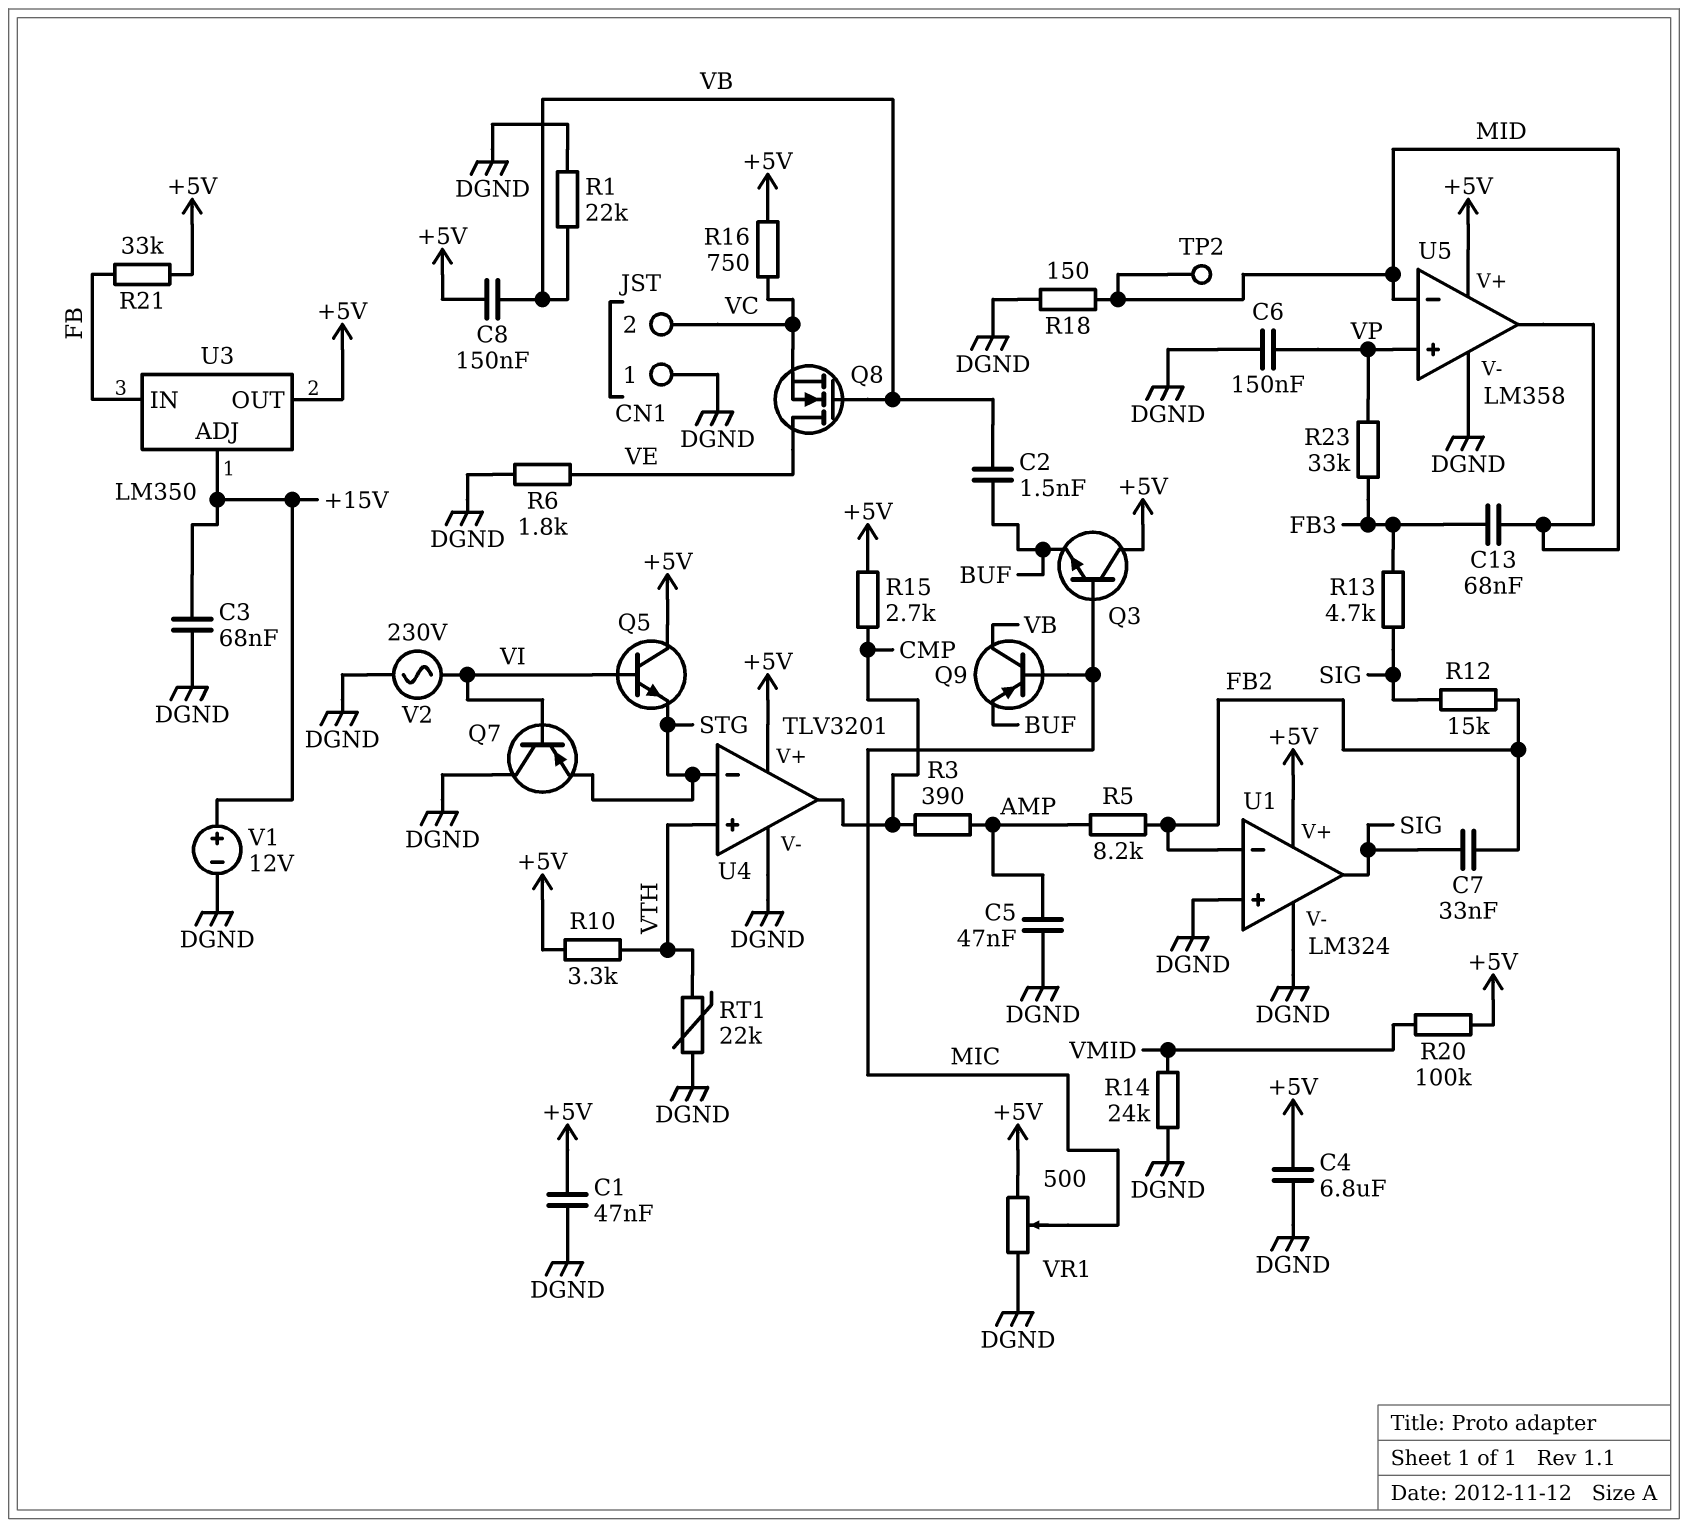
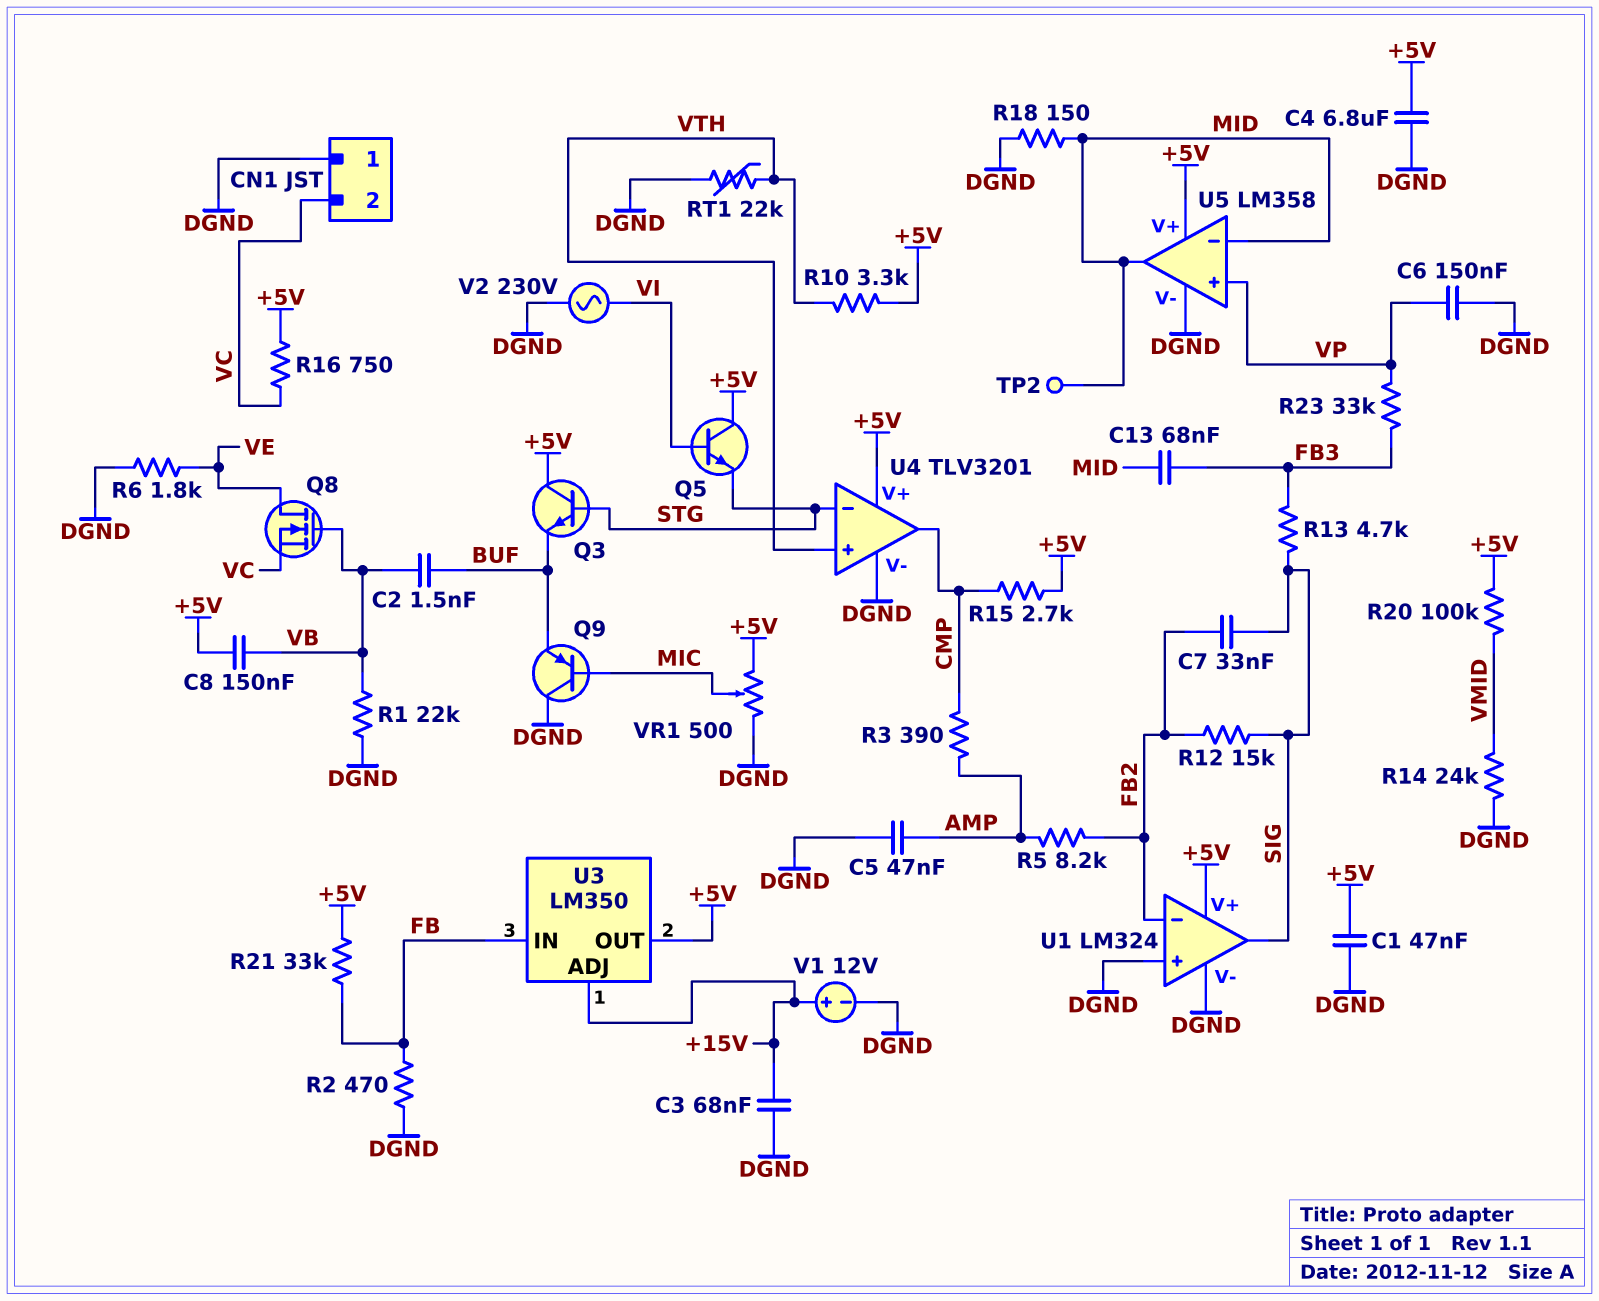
Q3: NPN (B MIC, C +5V, E BUF) -> NPN (B STG, C +5V, E BUF)
Q7: PNP (B VI, C DGND, E STG) -> none
Q9: PNP (B MIC, C VB, E BUF) -> PNP (B MIC, C DGND, E BUF)
R2: none -> 470 (DGND, FB)

